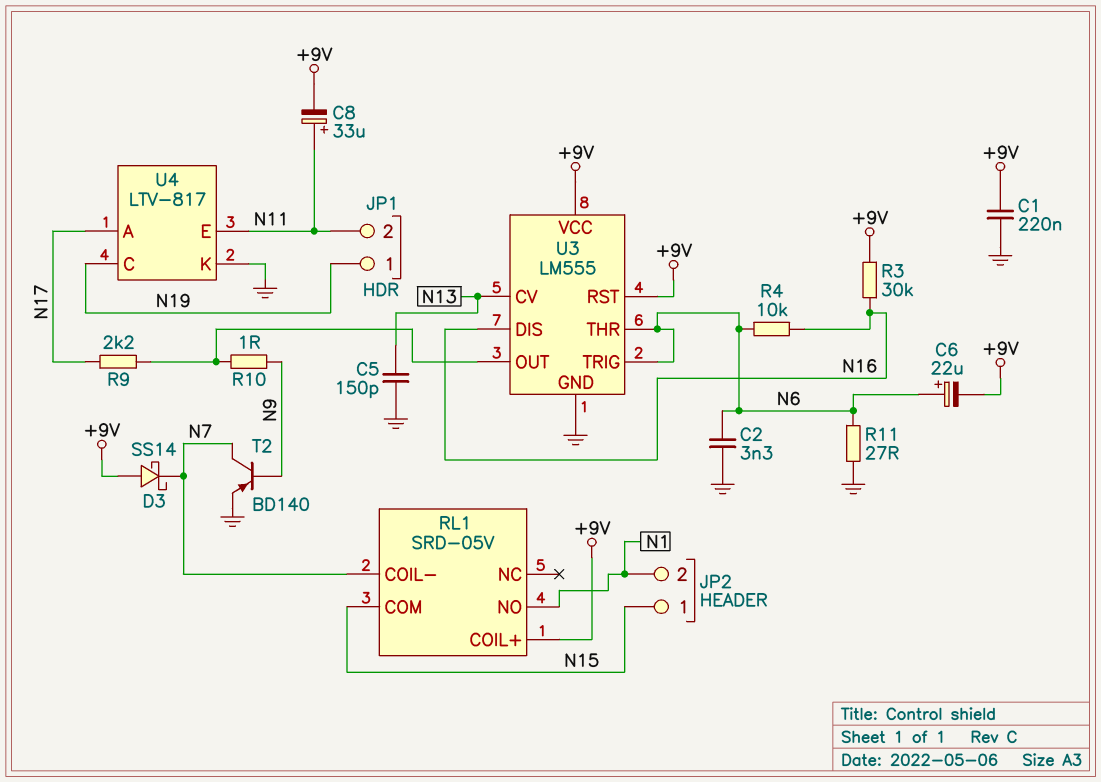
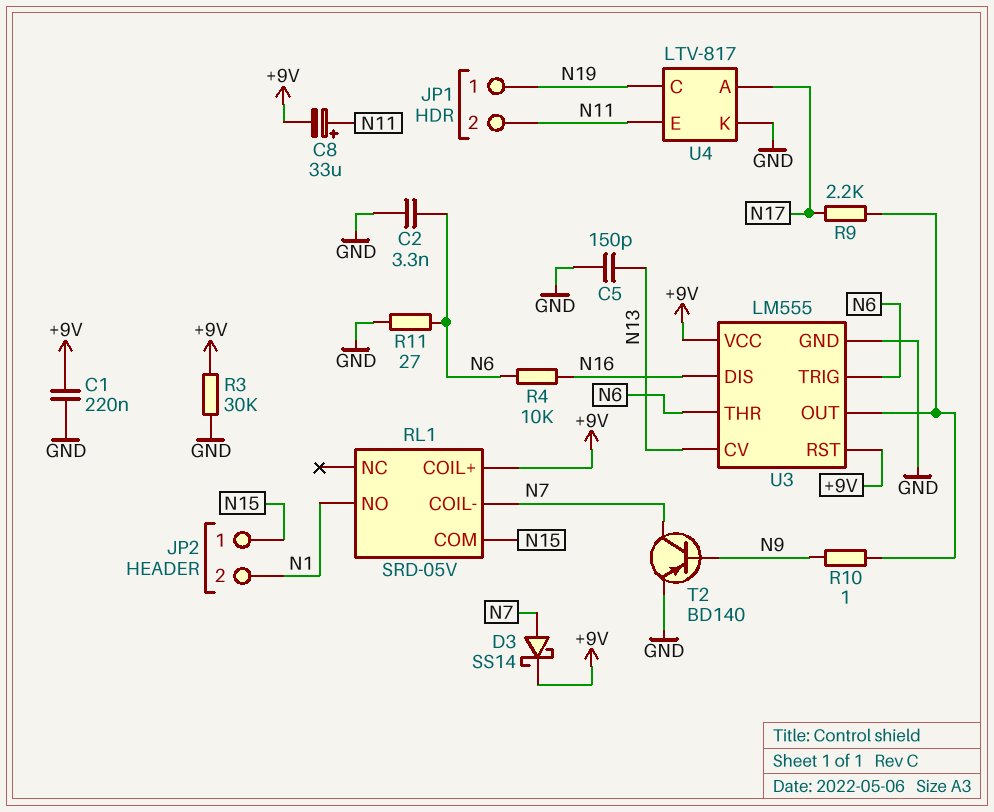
C6: 22uF (plus N6, minus +9V) -> none
D3: schottky SS14 (A +9V, K N7) -> schottky SS14 (A N7, K +9V)
R3: 30k (+9V, N16) -> 30k (+9V, GND)

